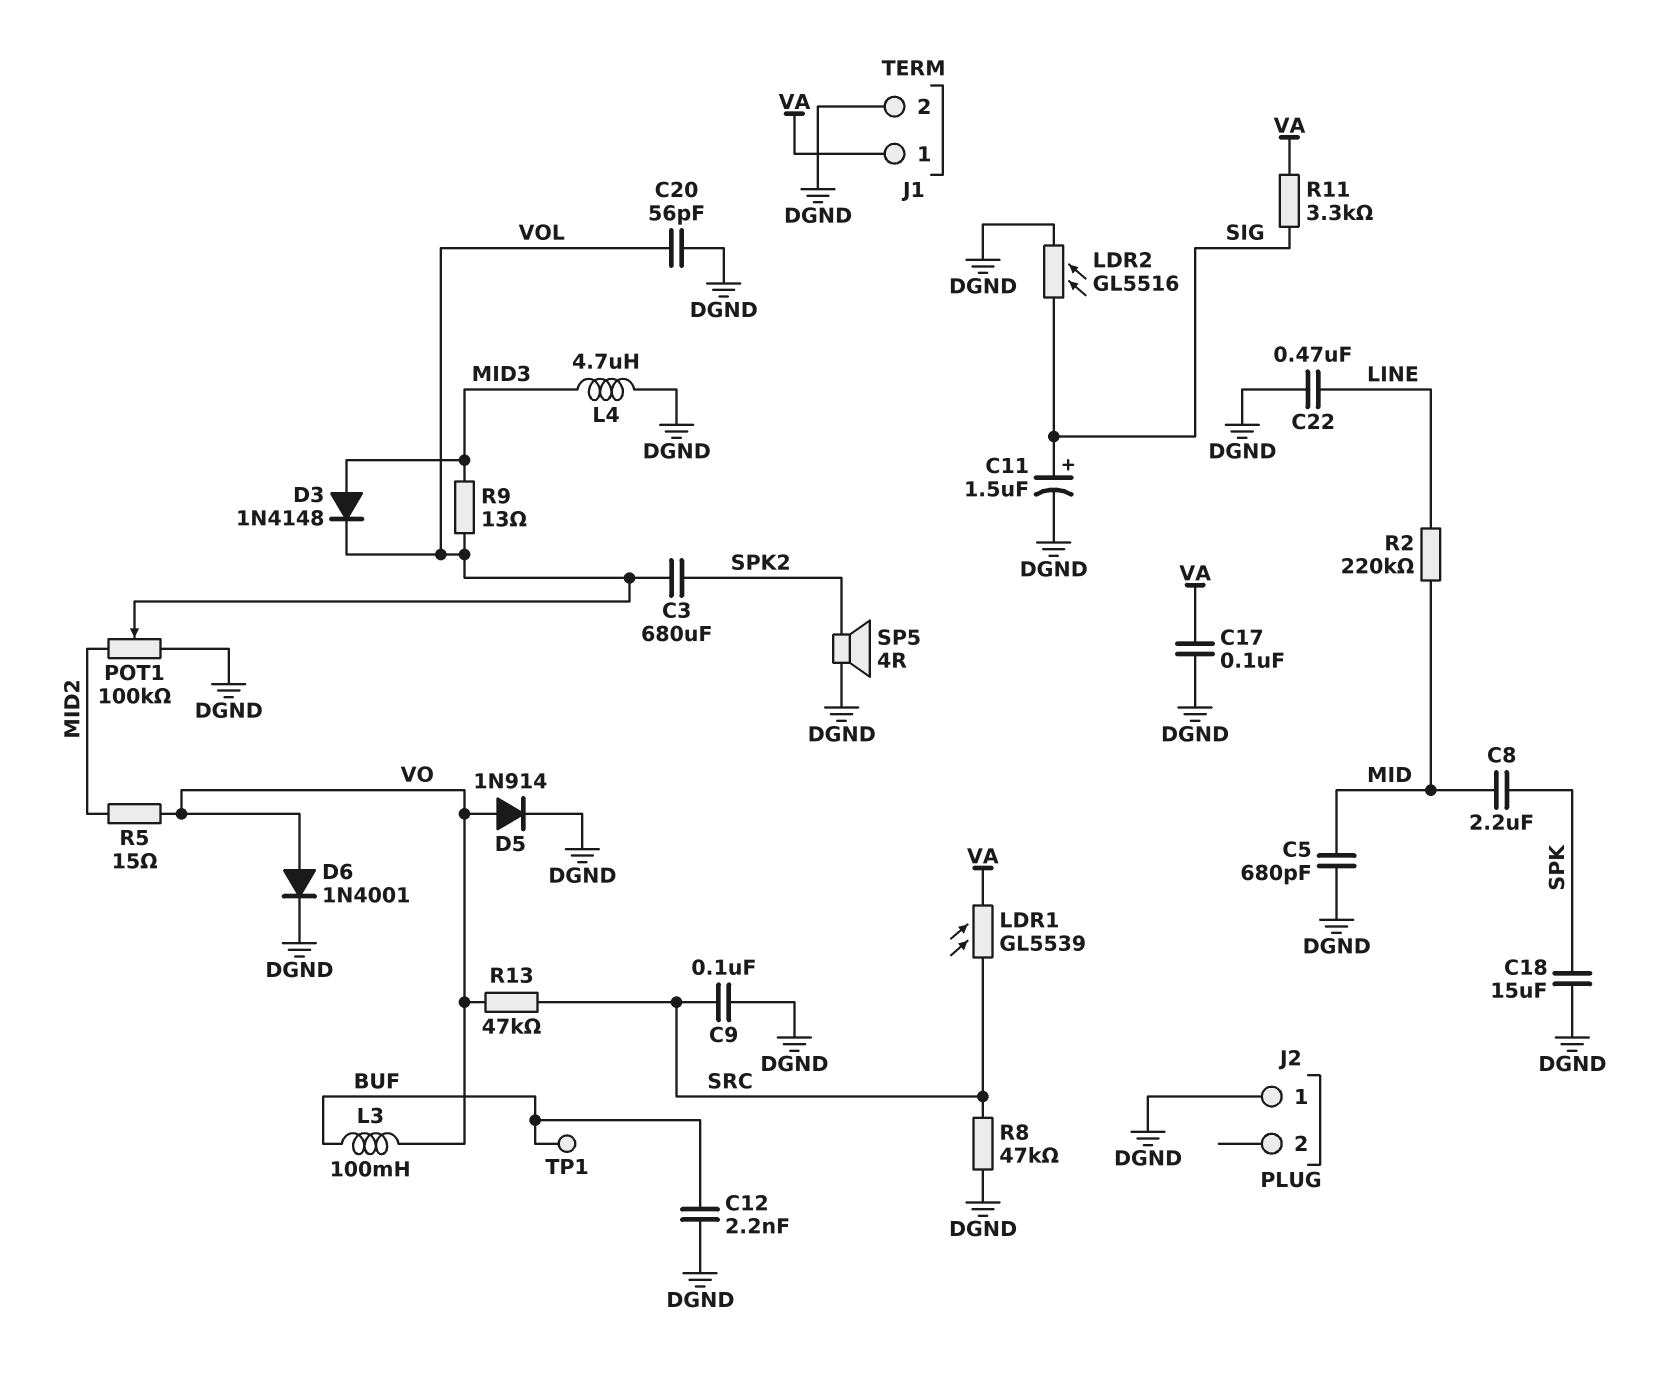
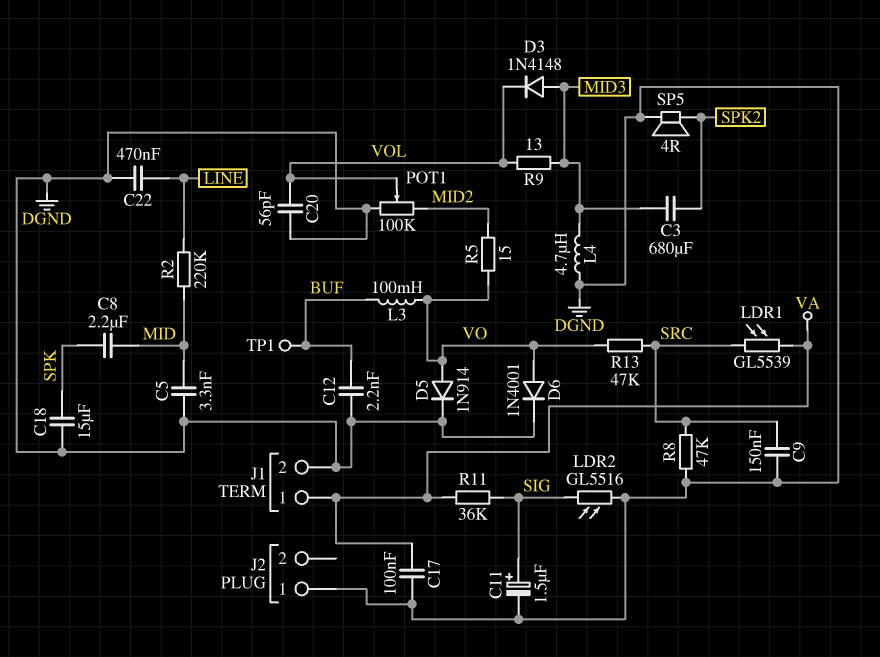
C3: 680uF (SPK2, VOL) -> 680uF (MID3, SPK2)
C5: 680pF (DGND, MID) -> 3.3nF (DGND, MID)
C9: 100nF (DGND, SRC) -> 150nF (DGND, SRC)
R11: 3.3k (SIG, VA) -> 36k (SIG, VA)

